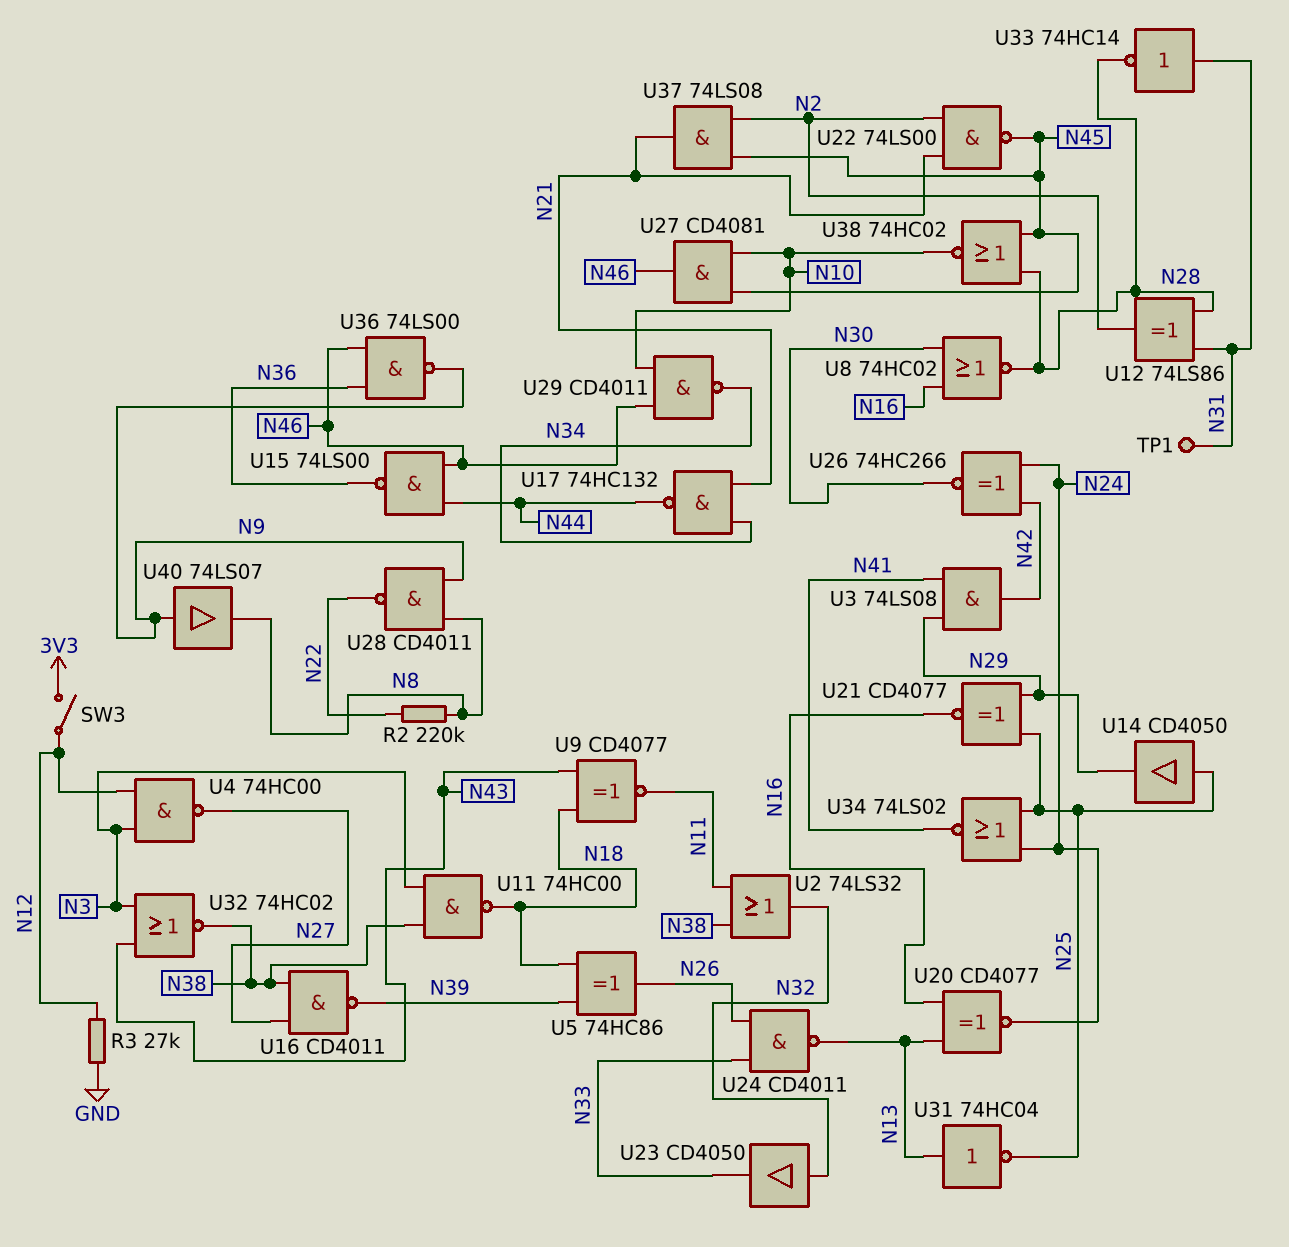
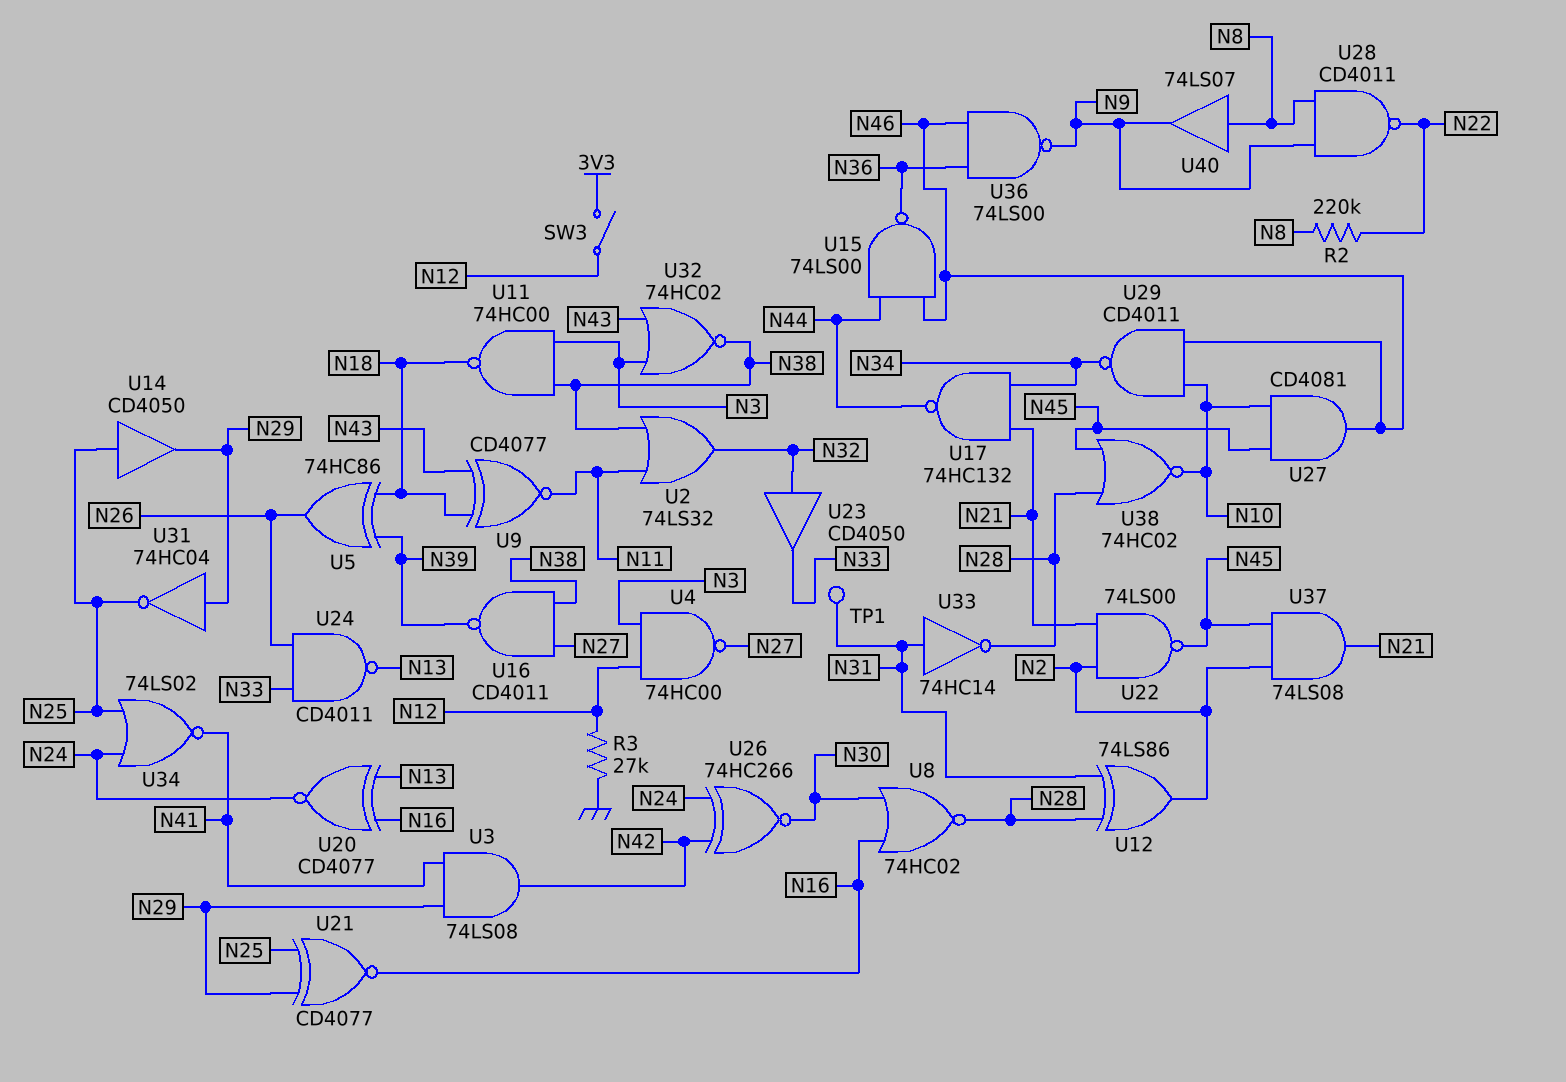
U31: NOT 74HC04 (in N13, out N25) -> NOT 74HC04 (in N29, out N25)
U40: buffer 74LS07 (in N9, out N8) -> buffer 74LS07 (in N8, out N9)

